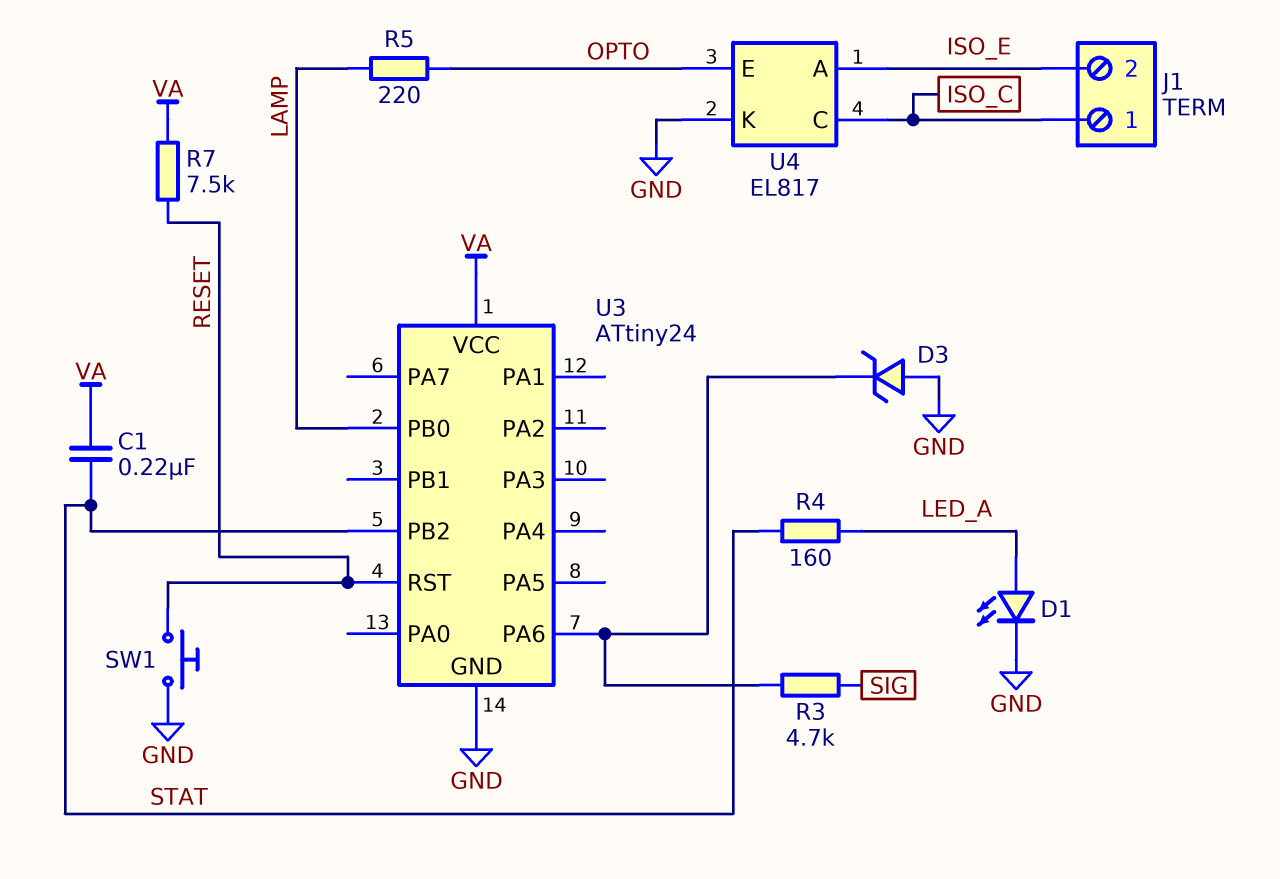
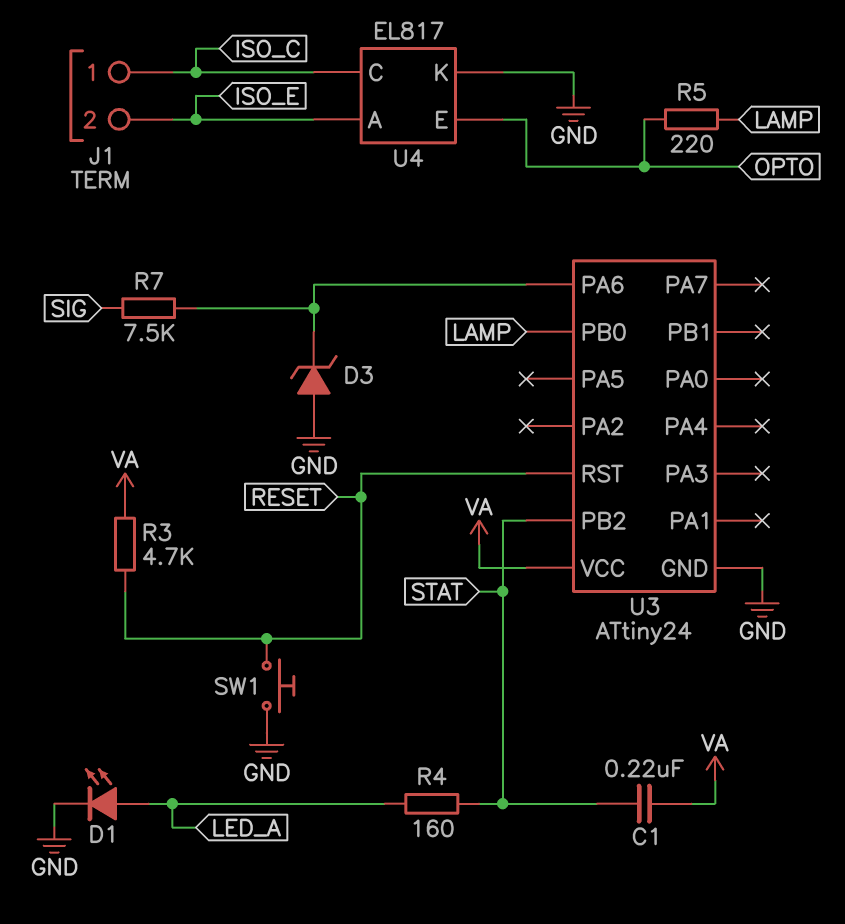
R3: 4.7k (SIG, U3/PA6) -> 4.7k (RESET, VA)
R7: 7.5k (RESET, VA) -> 7.5k (SIG, U3/PA6)

